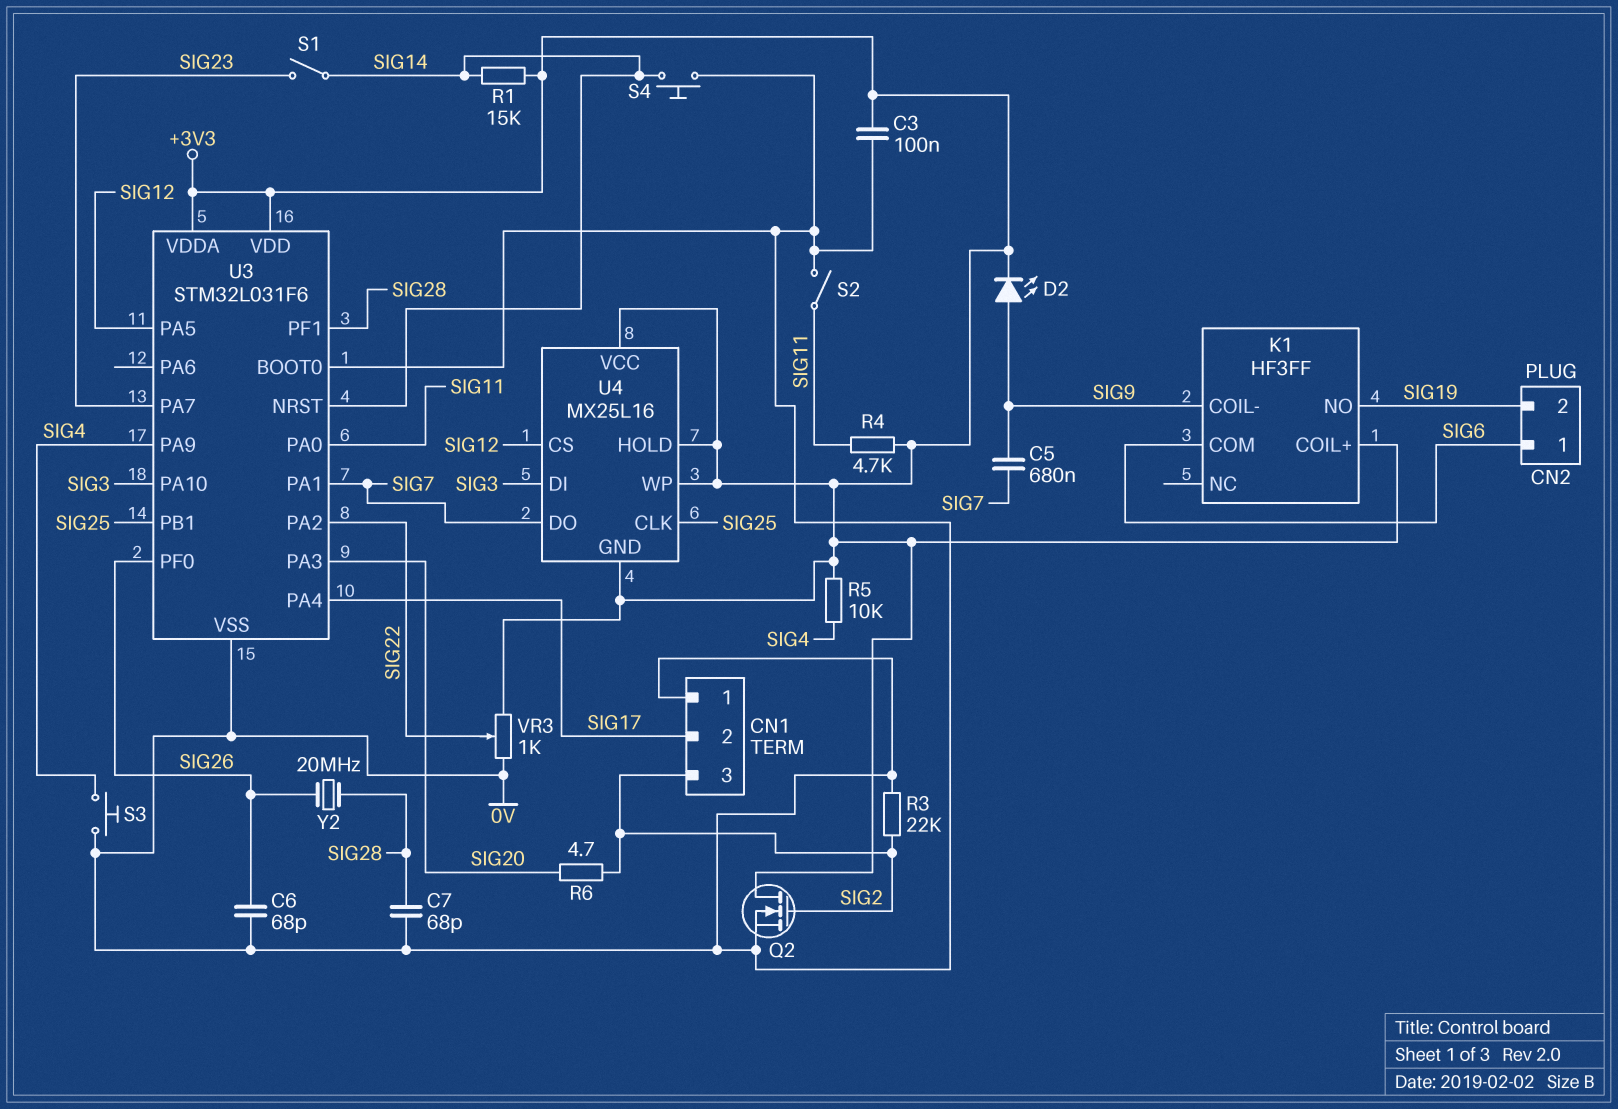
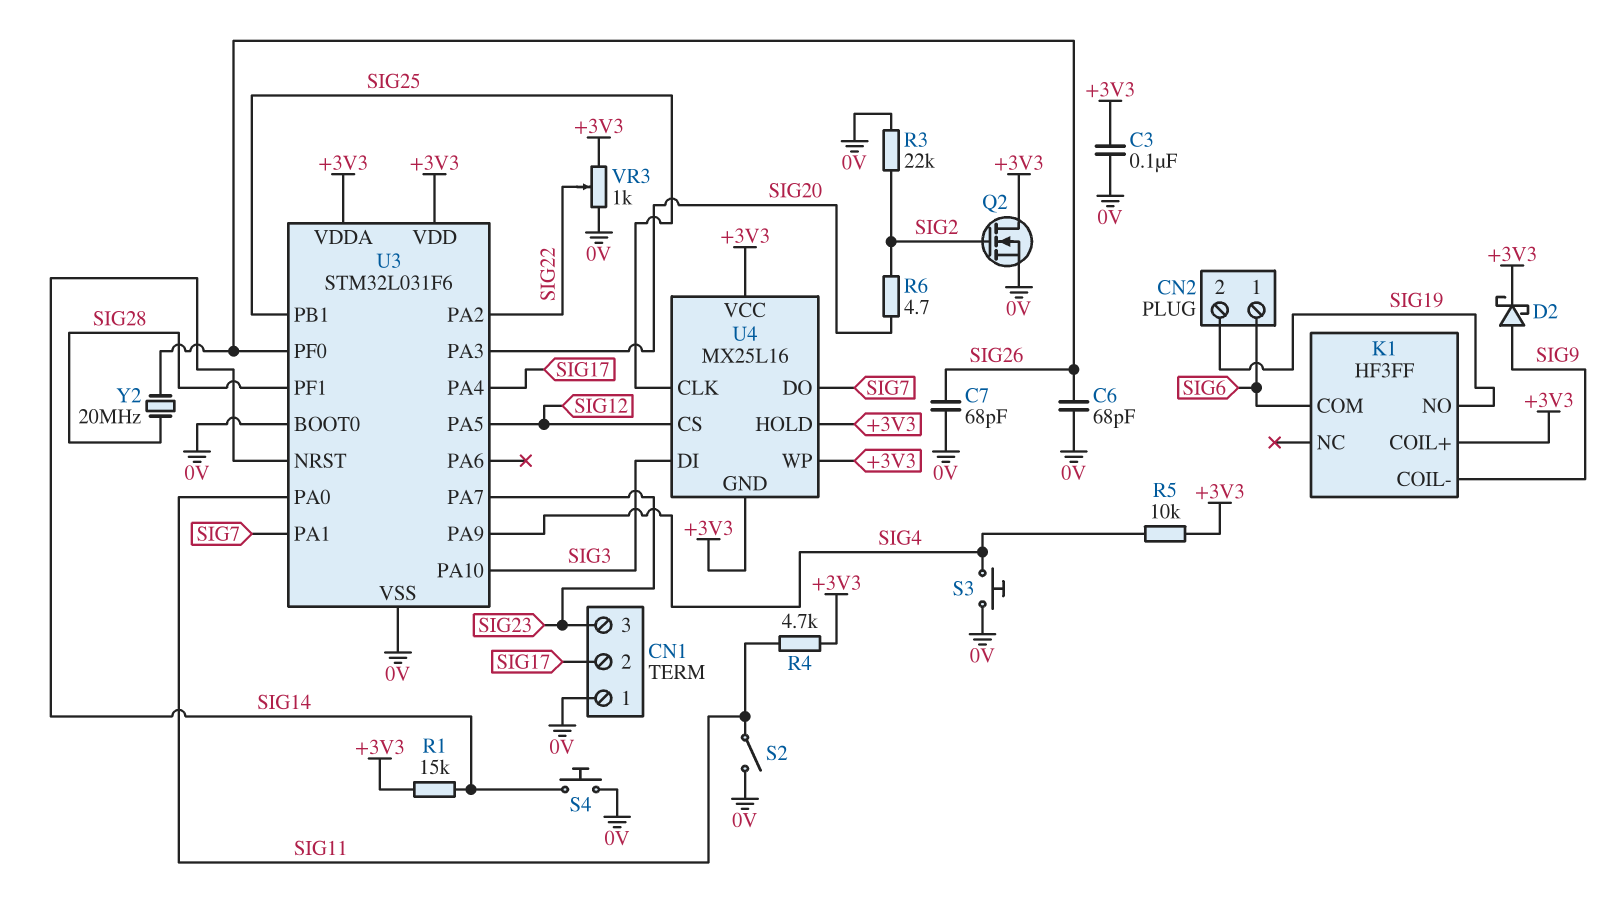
C5: 680nF (SIG7, SIG9) -> none
C7: 68pF (0V, SIG28) -> 68pF (0V, SIG26)
CN1 pin 3: SIG2 -> SIG23
D2: LED (A SIG9, K +3V3) -> schottky (A SIG9, K +3V3)
S1: switch (SIG14, SIG23) -> none

